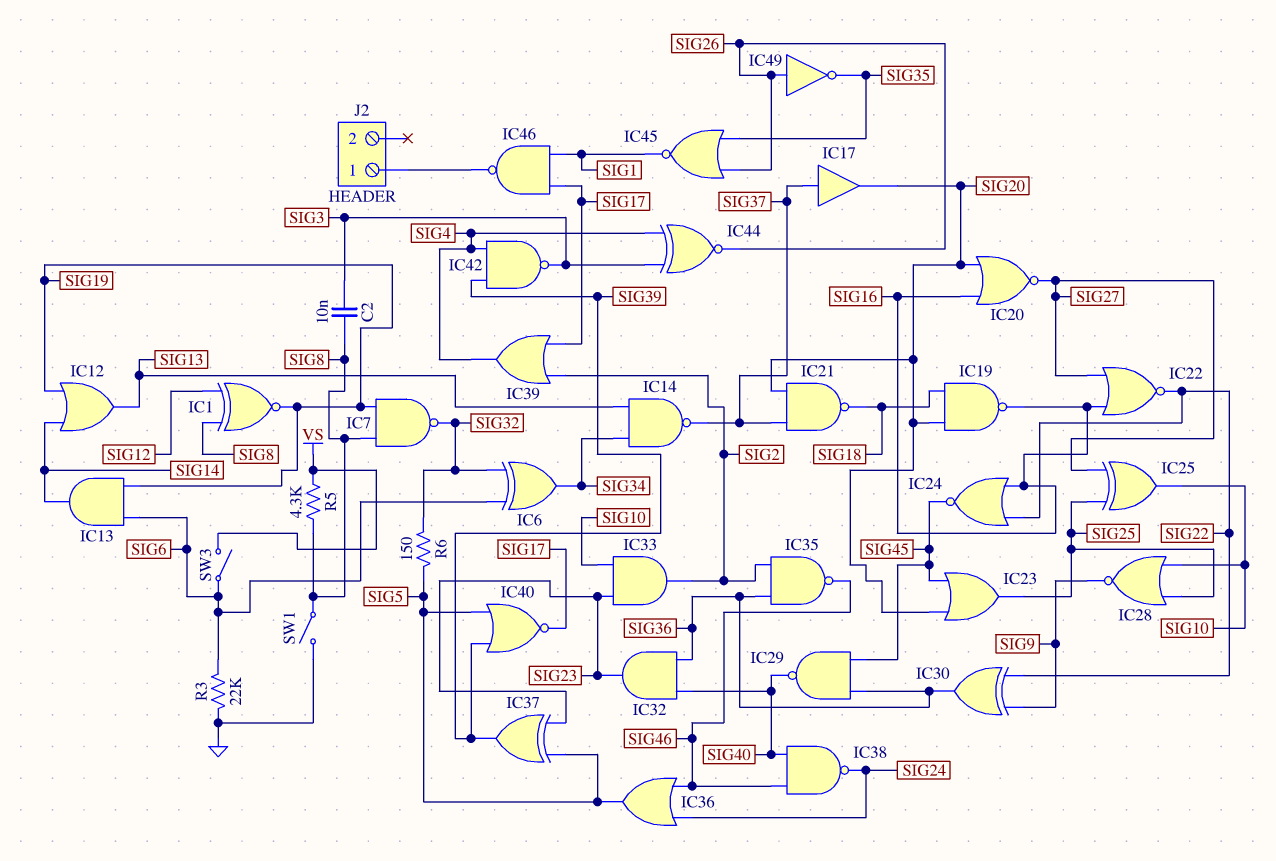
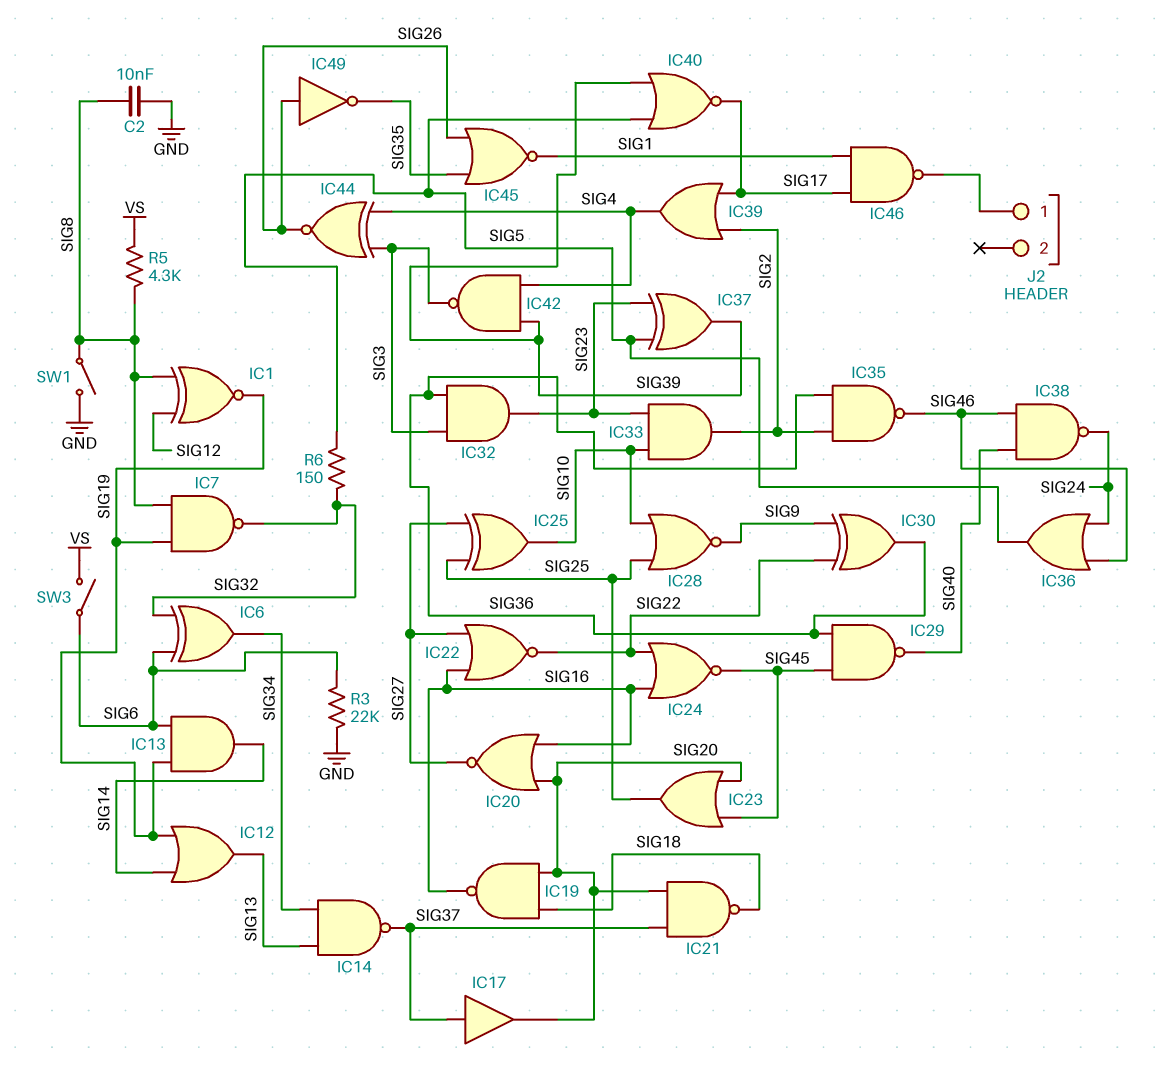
C2: 10nF (SIG3, SIG8) -> 10nF (GND, SIG8)
IC32: AND (in SIG36, in SIG40, out SIG23) -> AND (in SIG3, in SIG36, out SIG23)

